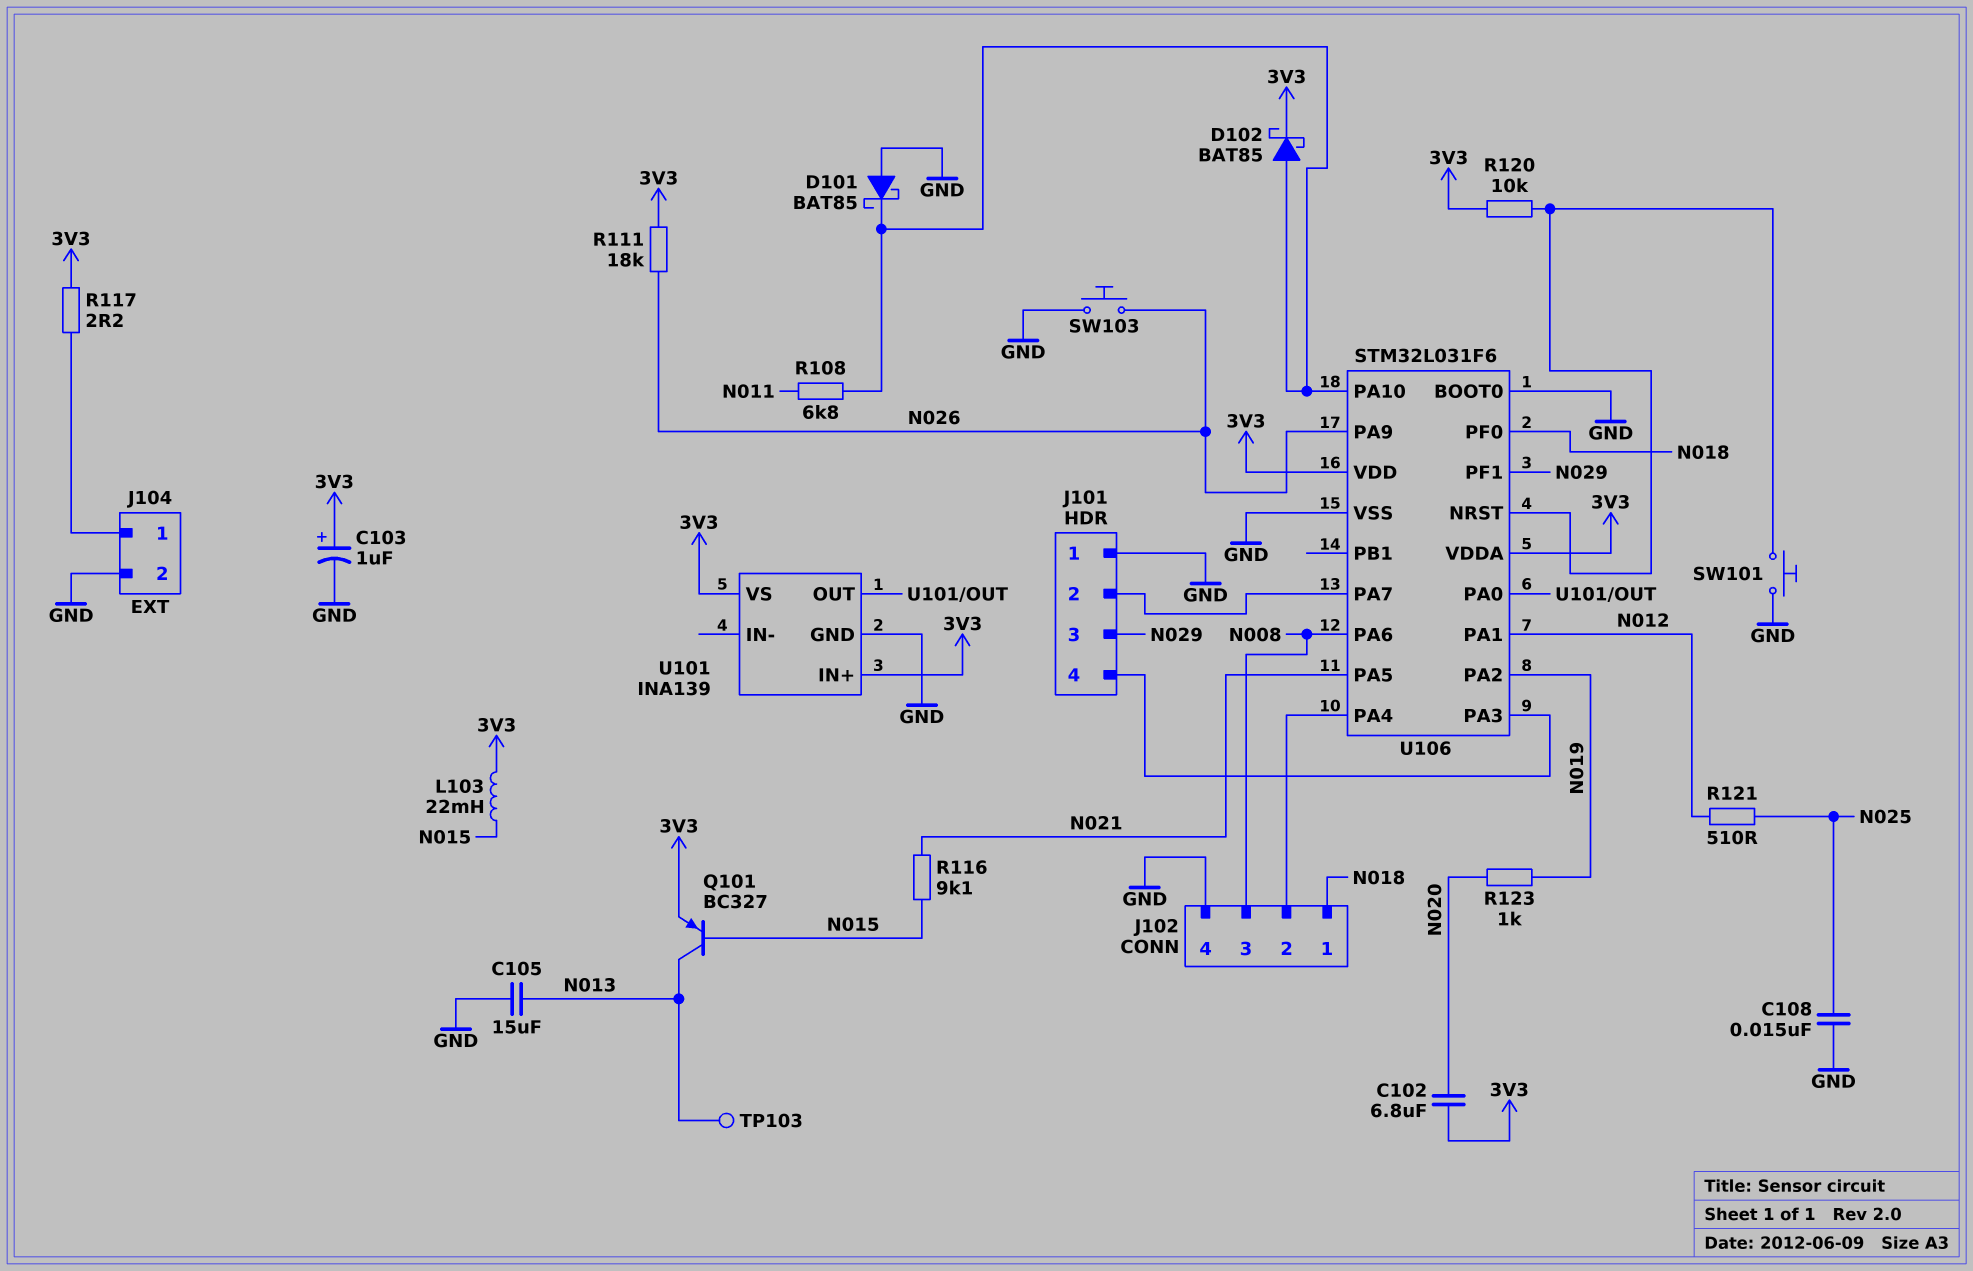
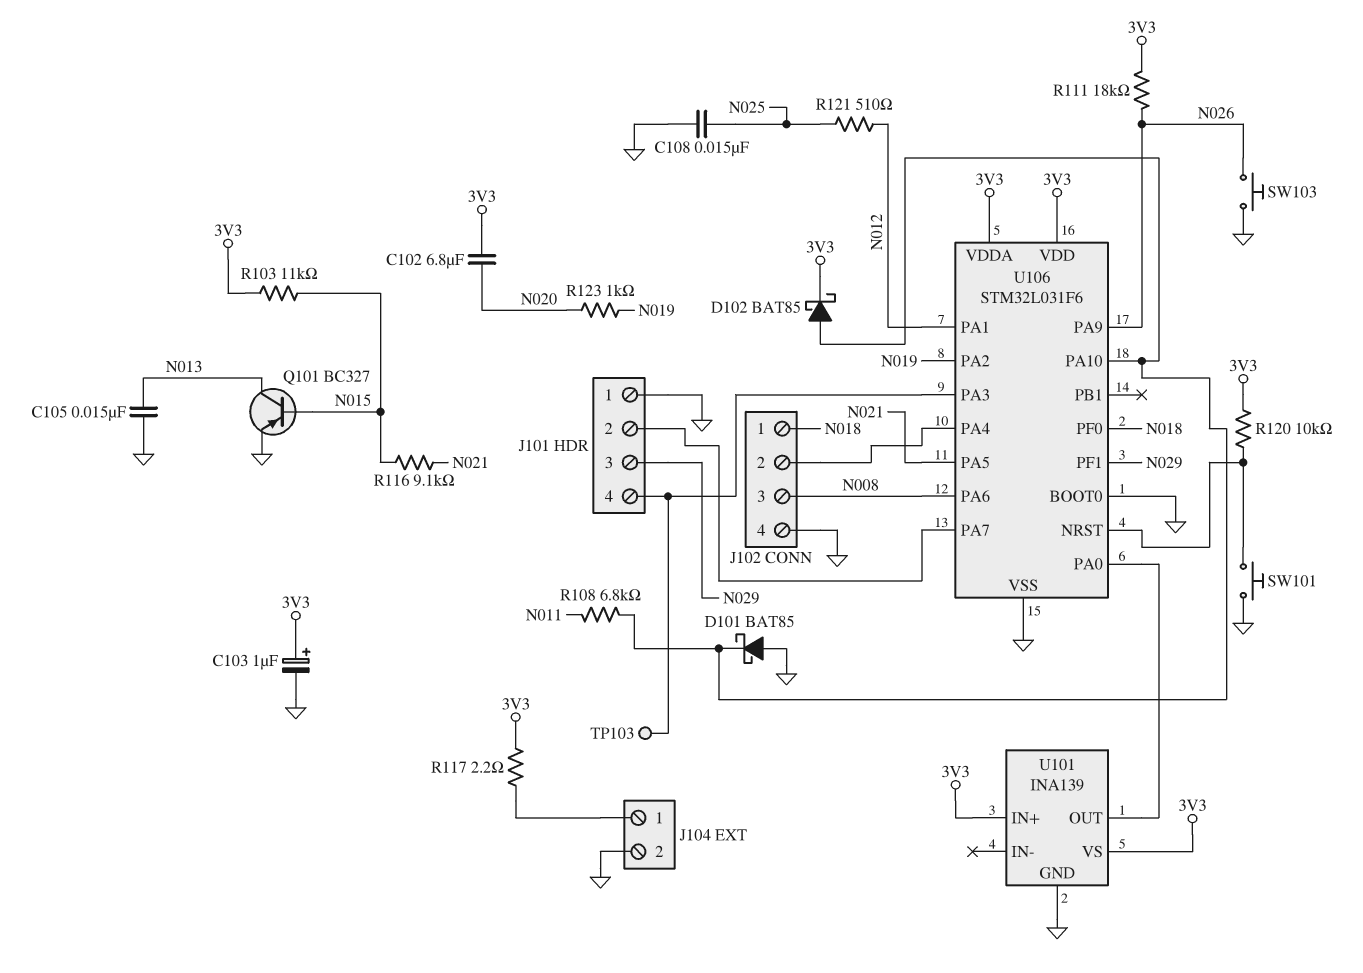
C105: 15uF (GND, N013) -> 15nF (GND, N013)
L103: 22mH (3V3, N015) -> none
Q101: PNP BC327 (B N015, C N013, E 3V3) -> PNP BC327 (B N015, C N013, E GND)
R103: none -> 11k (3V3, N015)
TP103: test point (N013) -> test point (J101/4)

